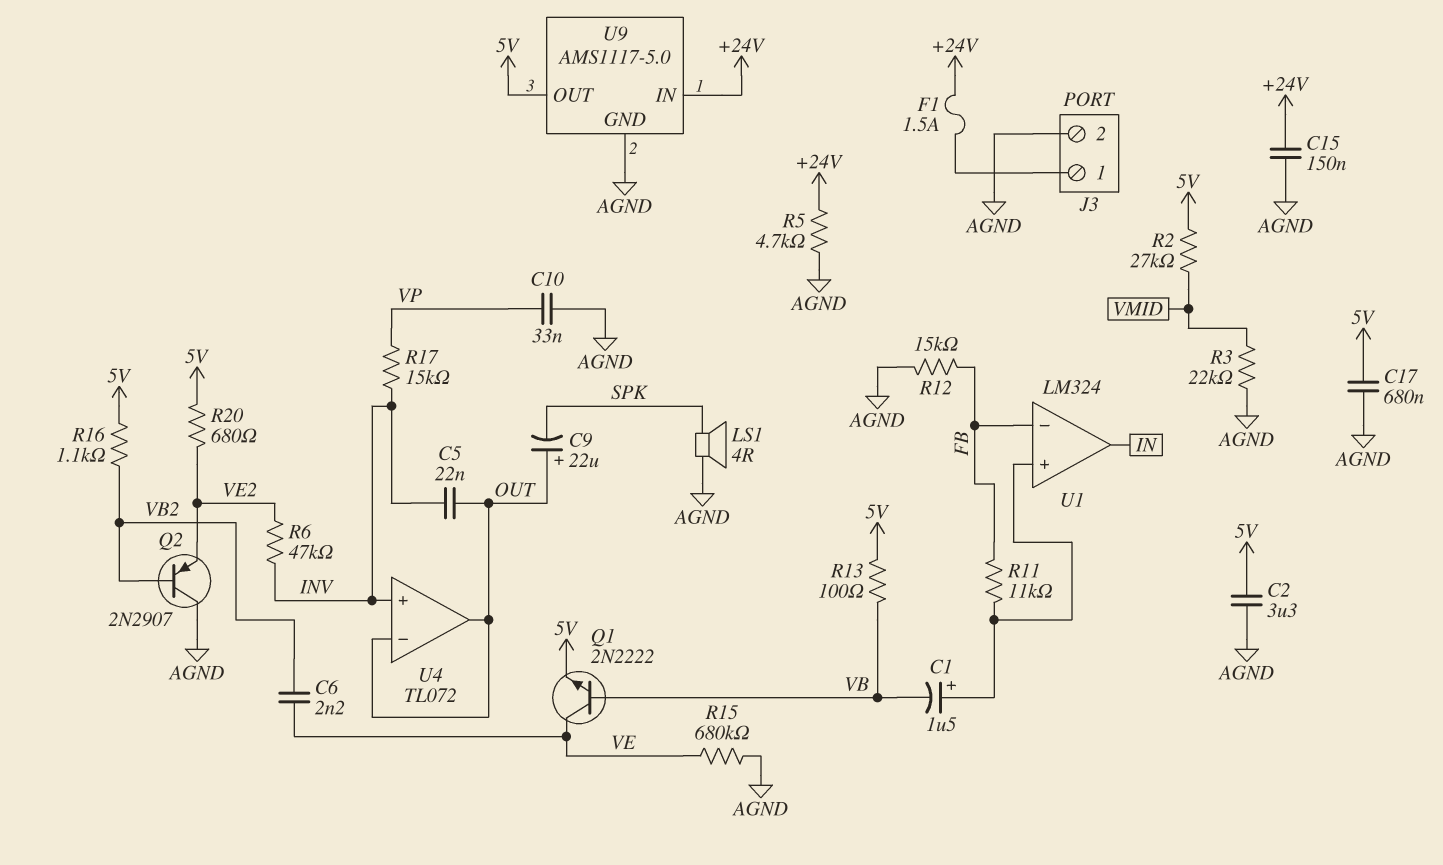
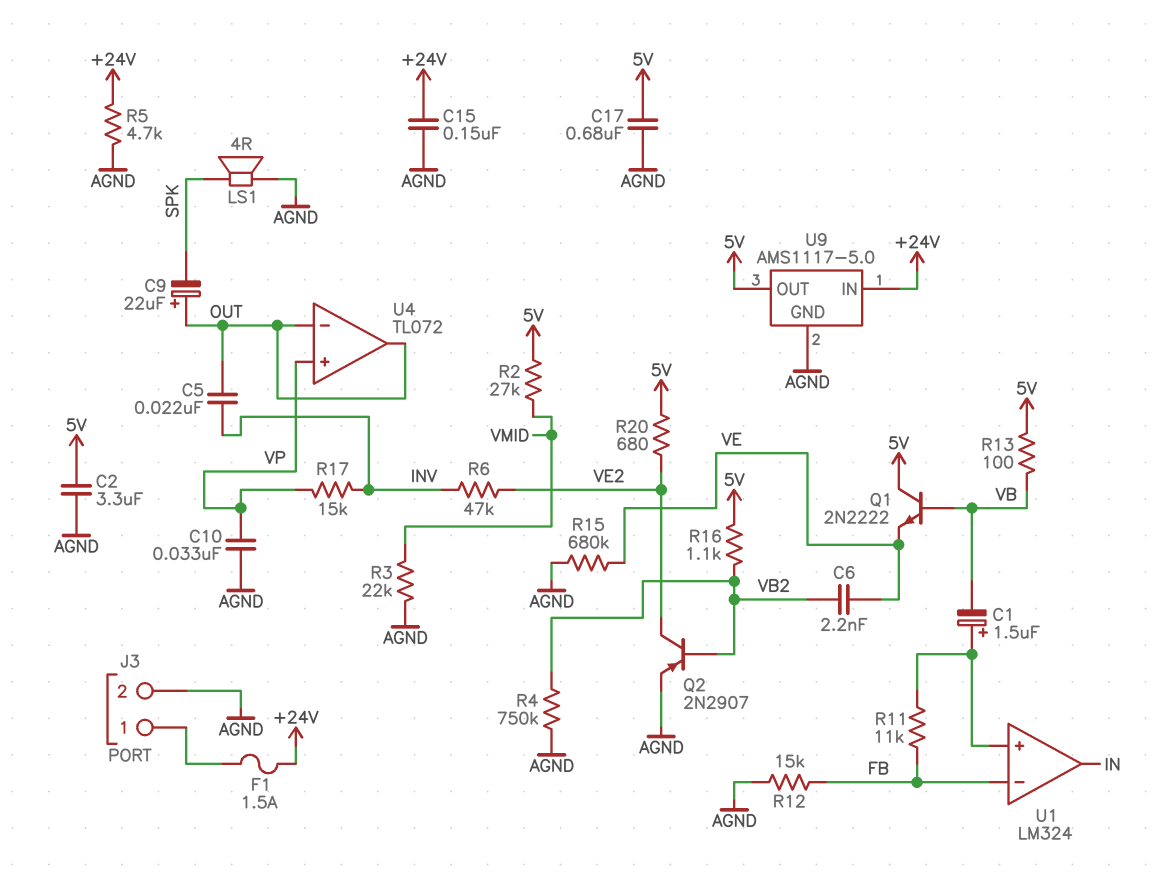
Q1: NPN 2N2222 (B VB, C VE, E 5V) -> NPN 2N2222 (B VB, C 5V, E VE)
Q2: PNP 2N2907 (B VB2, C AGND, E VE2) -> PNP 2N2907 (B VB2, C VE2, E AGND)
R4: none -> 750k (AGND, VB2)
U4 pin in+: INV -> VP

